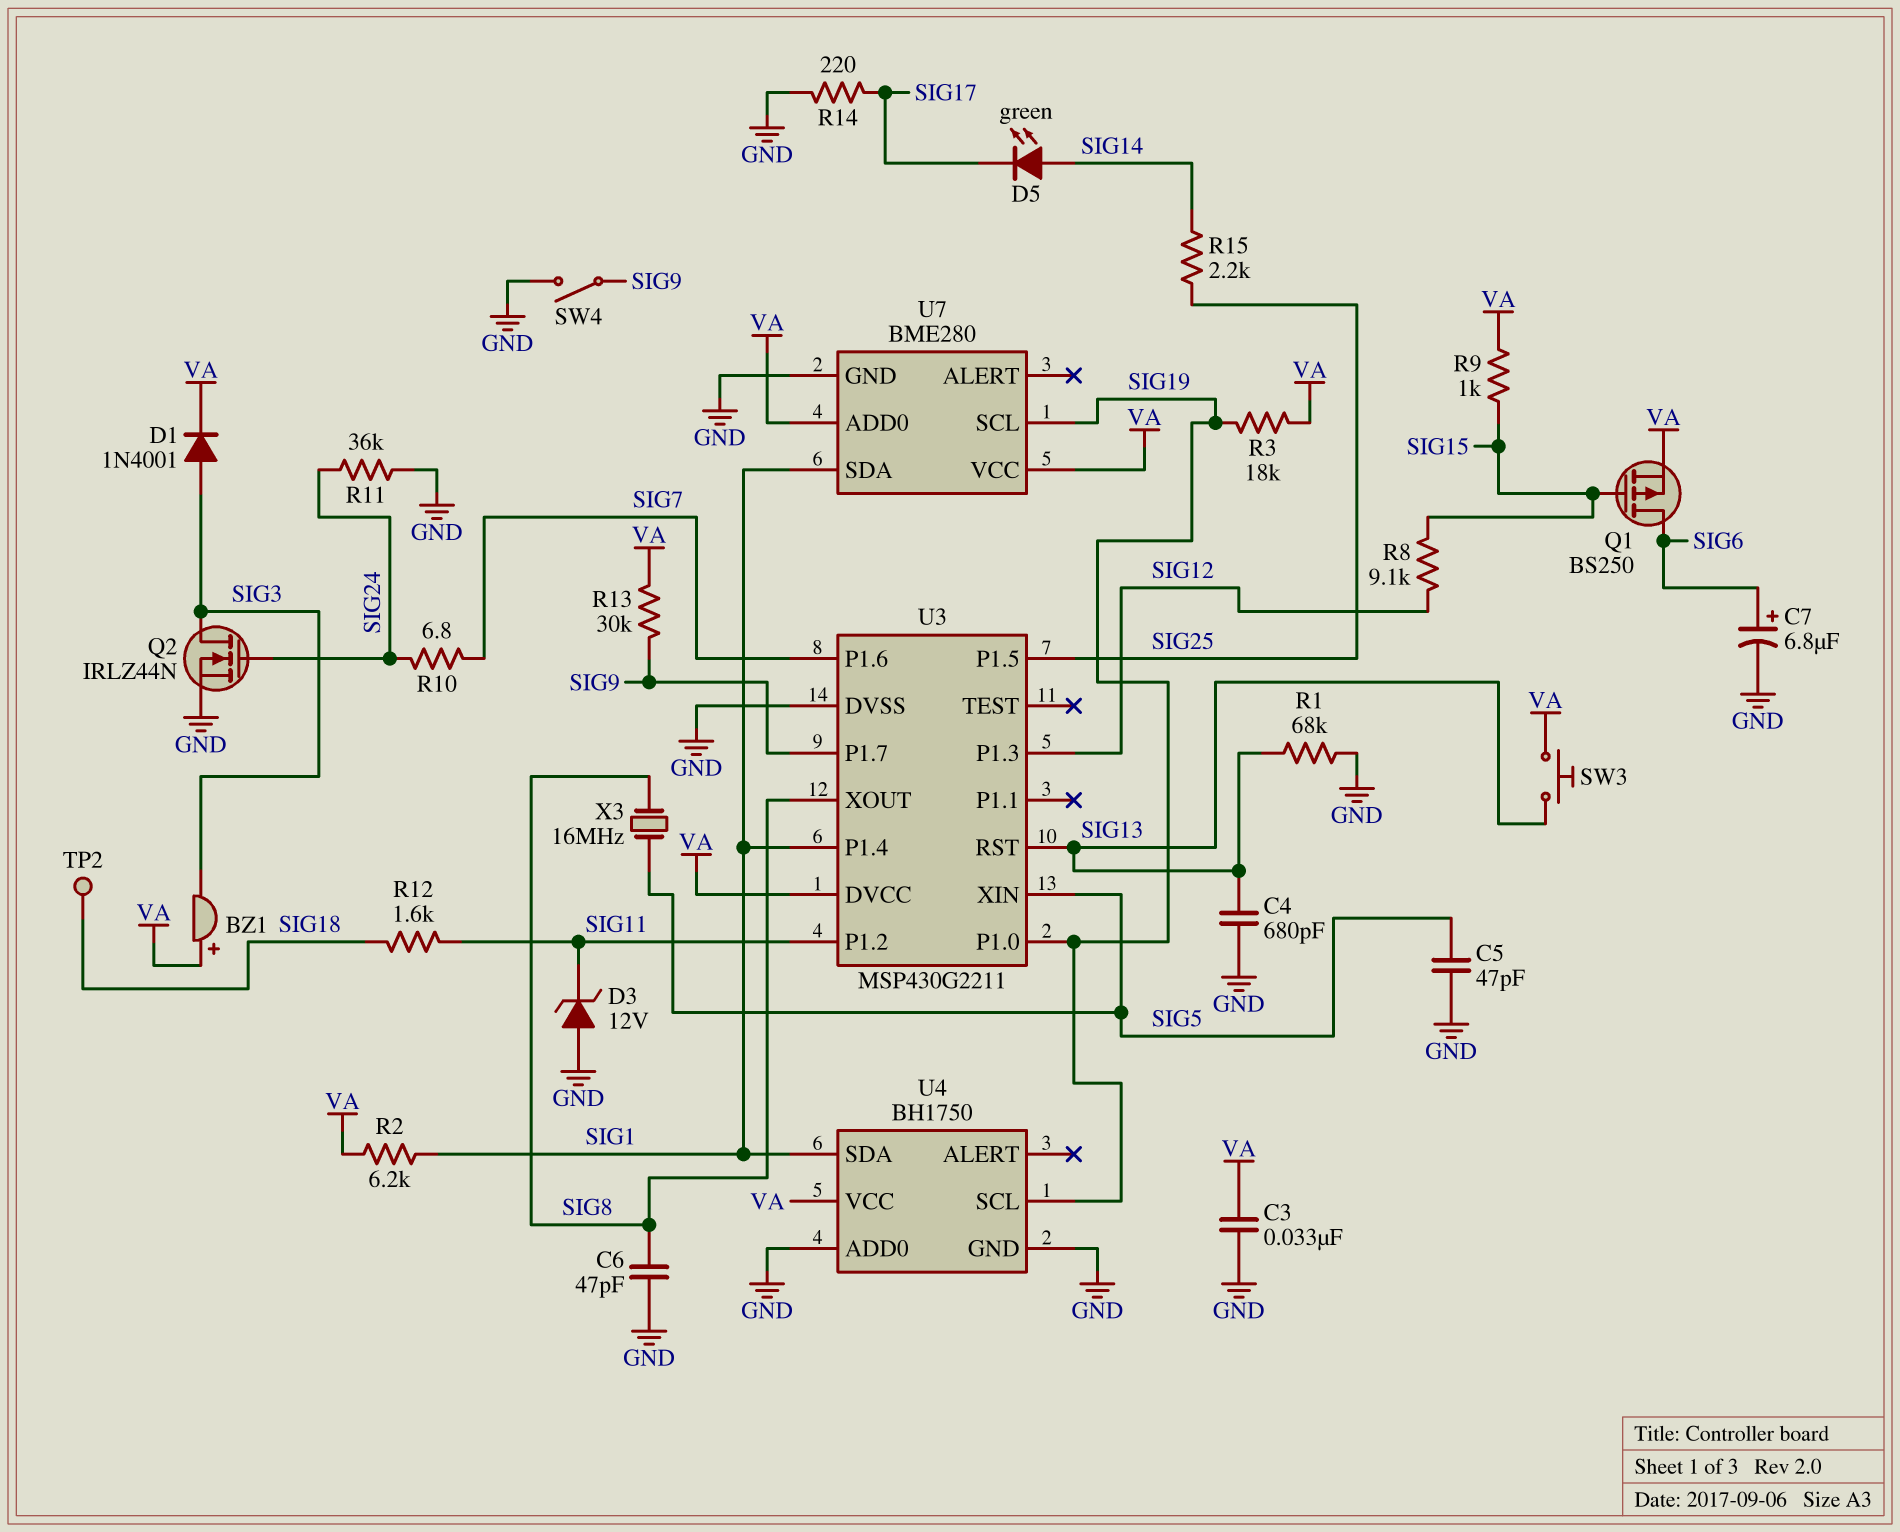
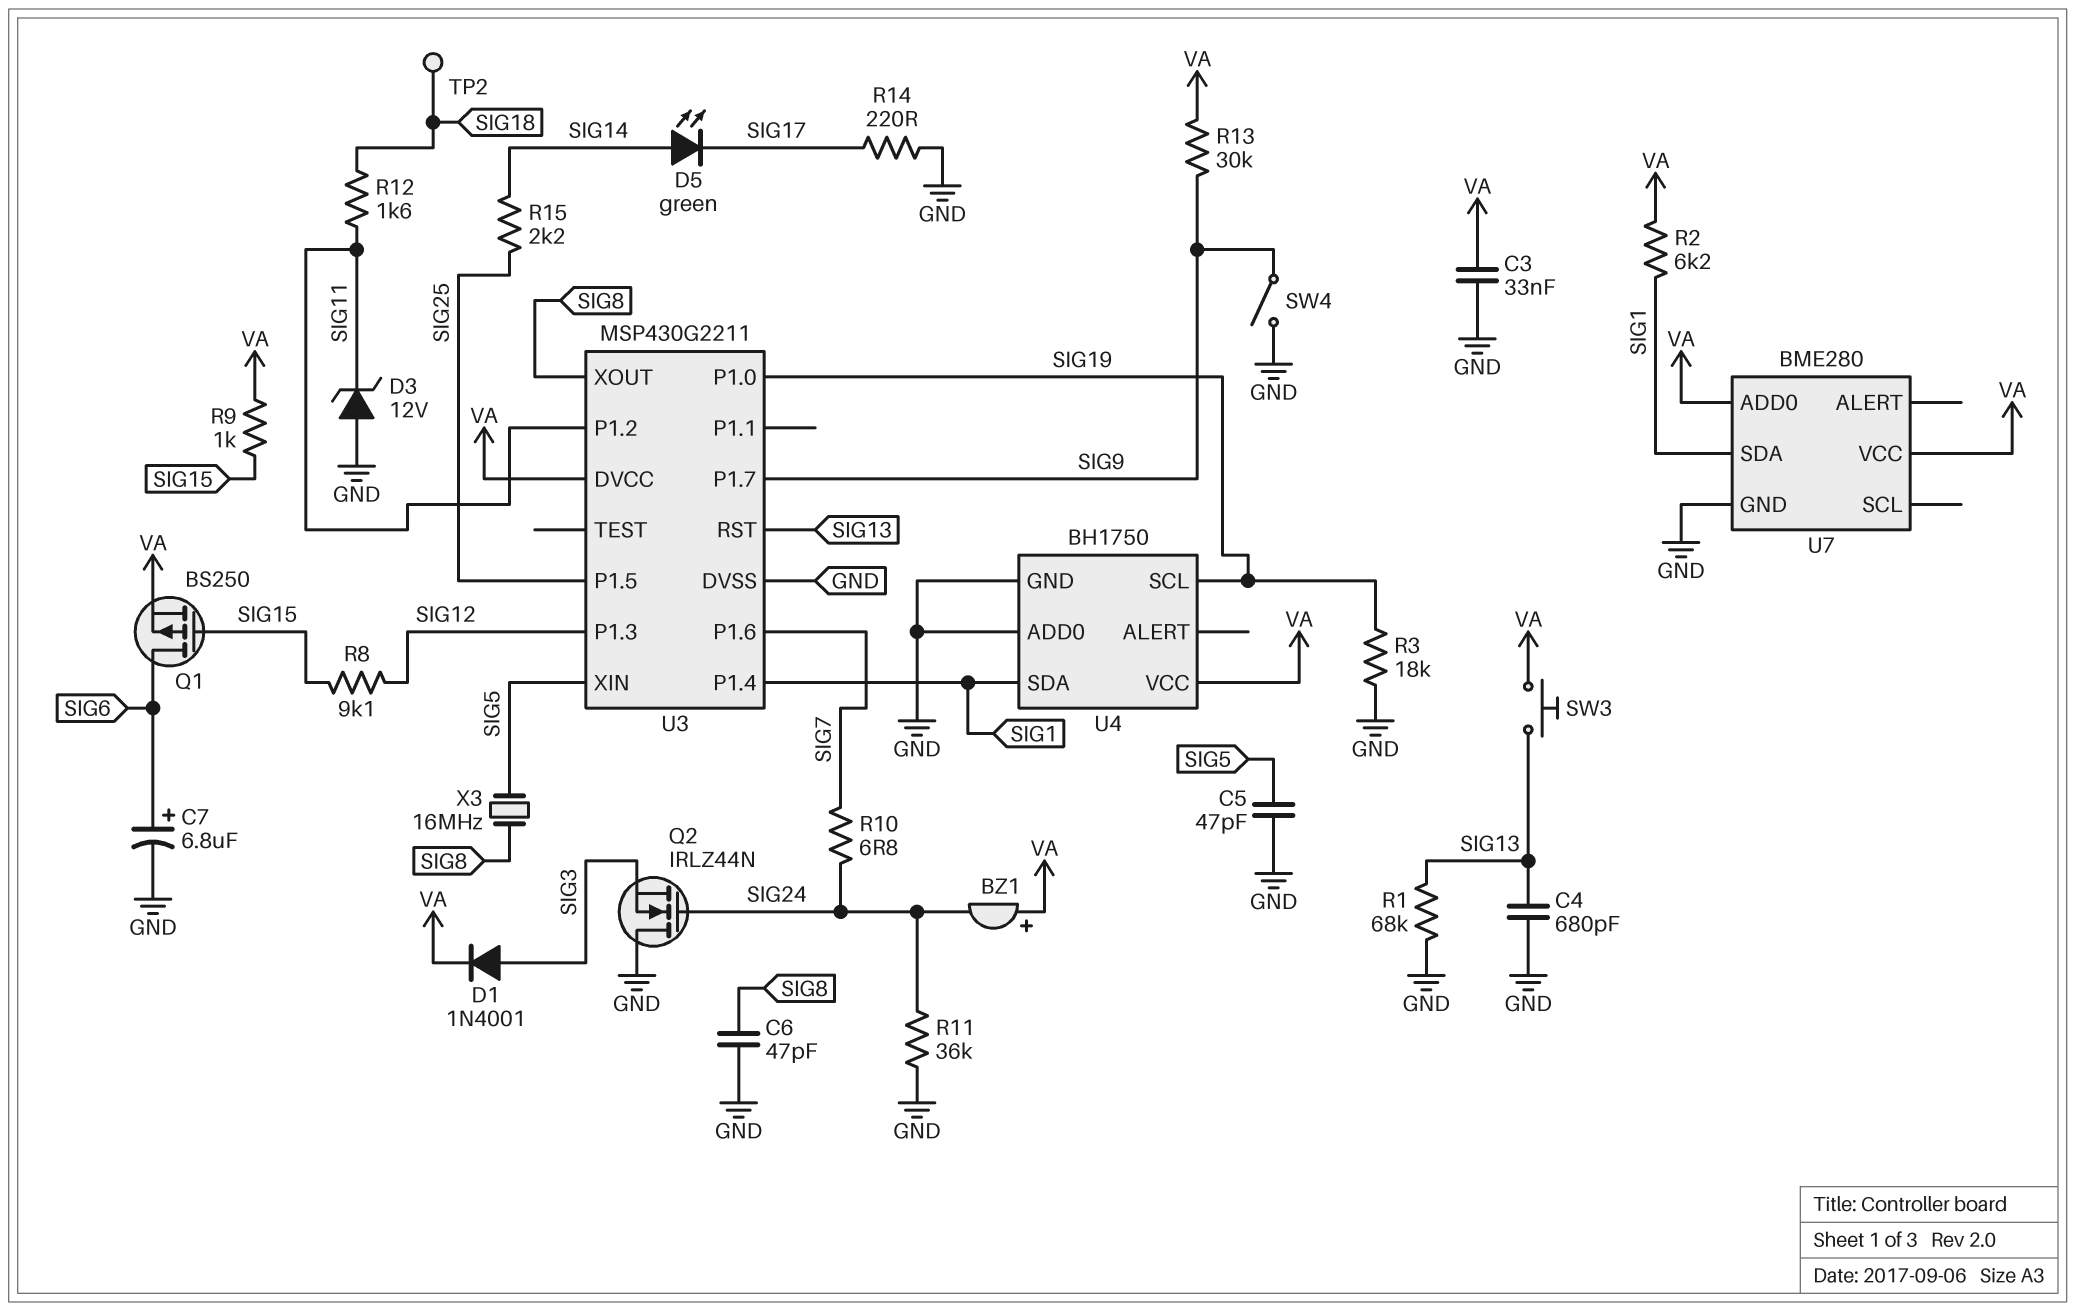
BZ1: buzzer (plus VA, minus SIG3) -> buzzer (plus VA, minus SIG24)
Q2: NMOS IRLZ44N (G SIG24, D SIG3, S GND) -> NMOS IRLZ44N (G SIG24, D GND, S SIG3)
R3: 18k (SIG19, VA) -> 18k (GND, SIG19)
U7 pin SCL: SIG19 -> none

